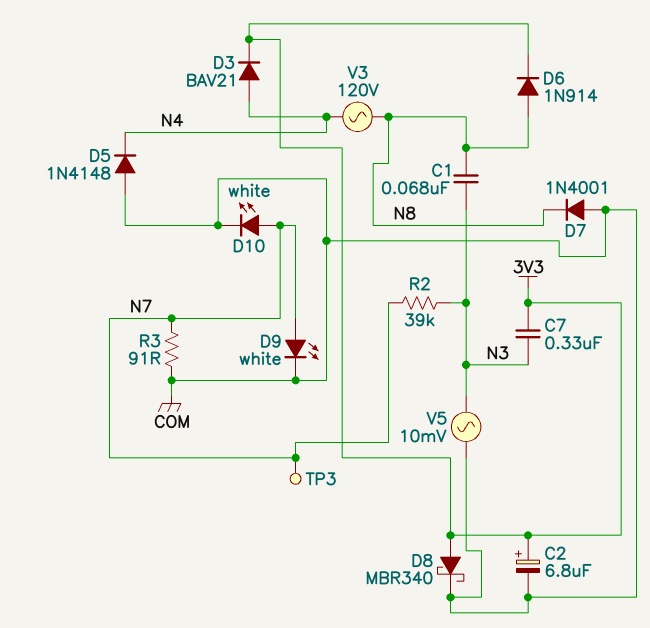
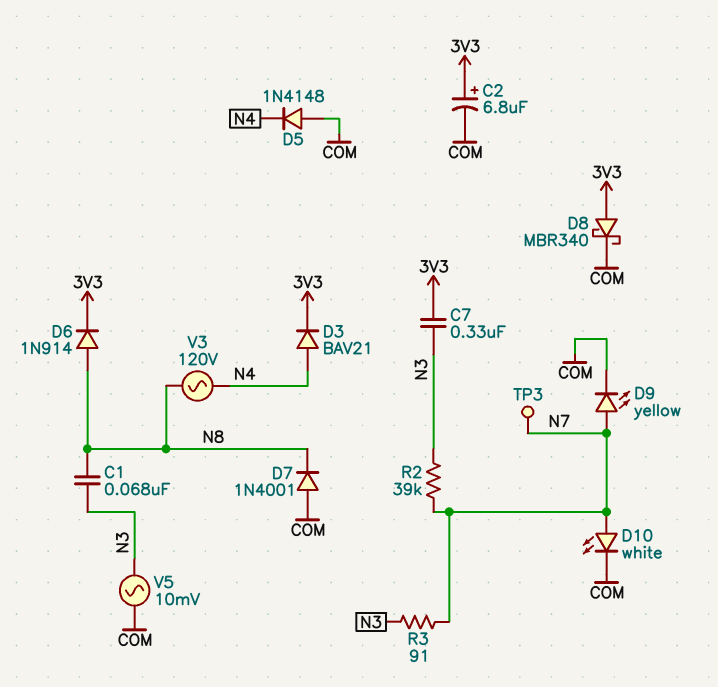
D9: LED white (A N7, K COM) -> LED yellow (A N7, K COM)
R3: 91 (COM, N7) -> 91 (N3, N7)

